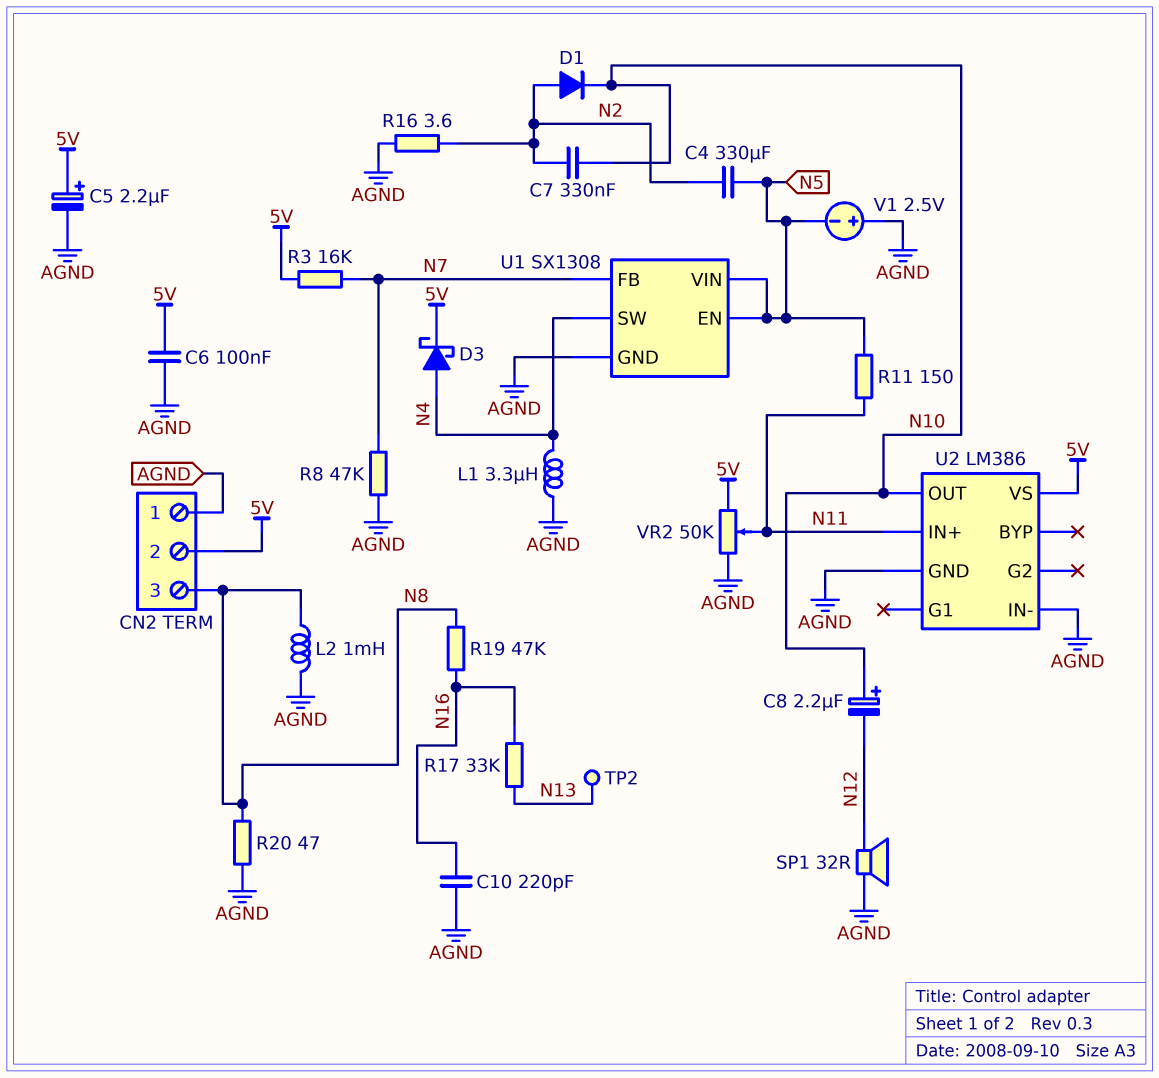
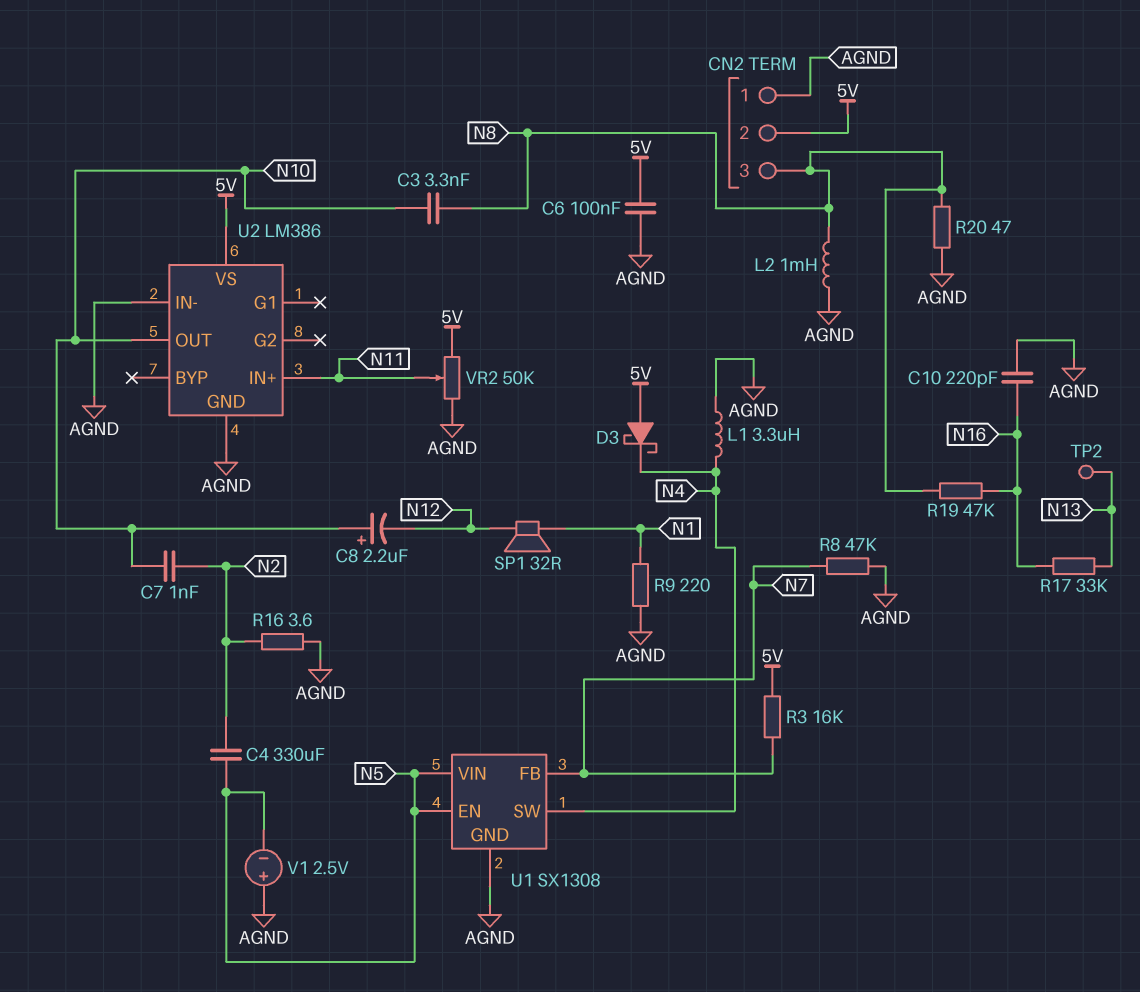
C3: none -> 3.3nF (N8, N10)
C5: 2.2uF (plus 5V, minus AGND) -> none
C7: 330nF (N2, N10) -> 1nF (N2, N10)
D1: diode (A N2, K N10) -> none
D3: schottky (A N4, K 5V) -> schottky (A 5V, K N4)
R9: none -> 220 (AGND, N1)
R11: 150 (N5, N11) -> none
SP1: speaker 32R (AGND, N12) -> speaker 32R (N1, N12)

